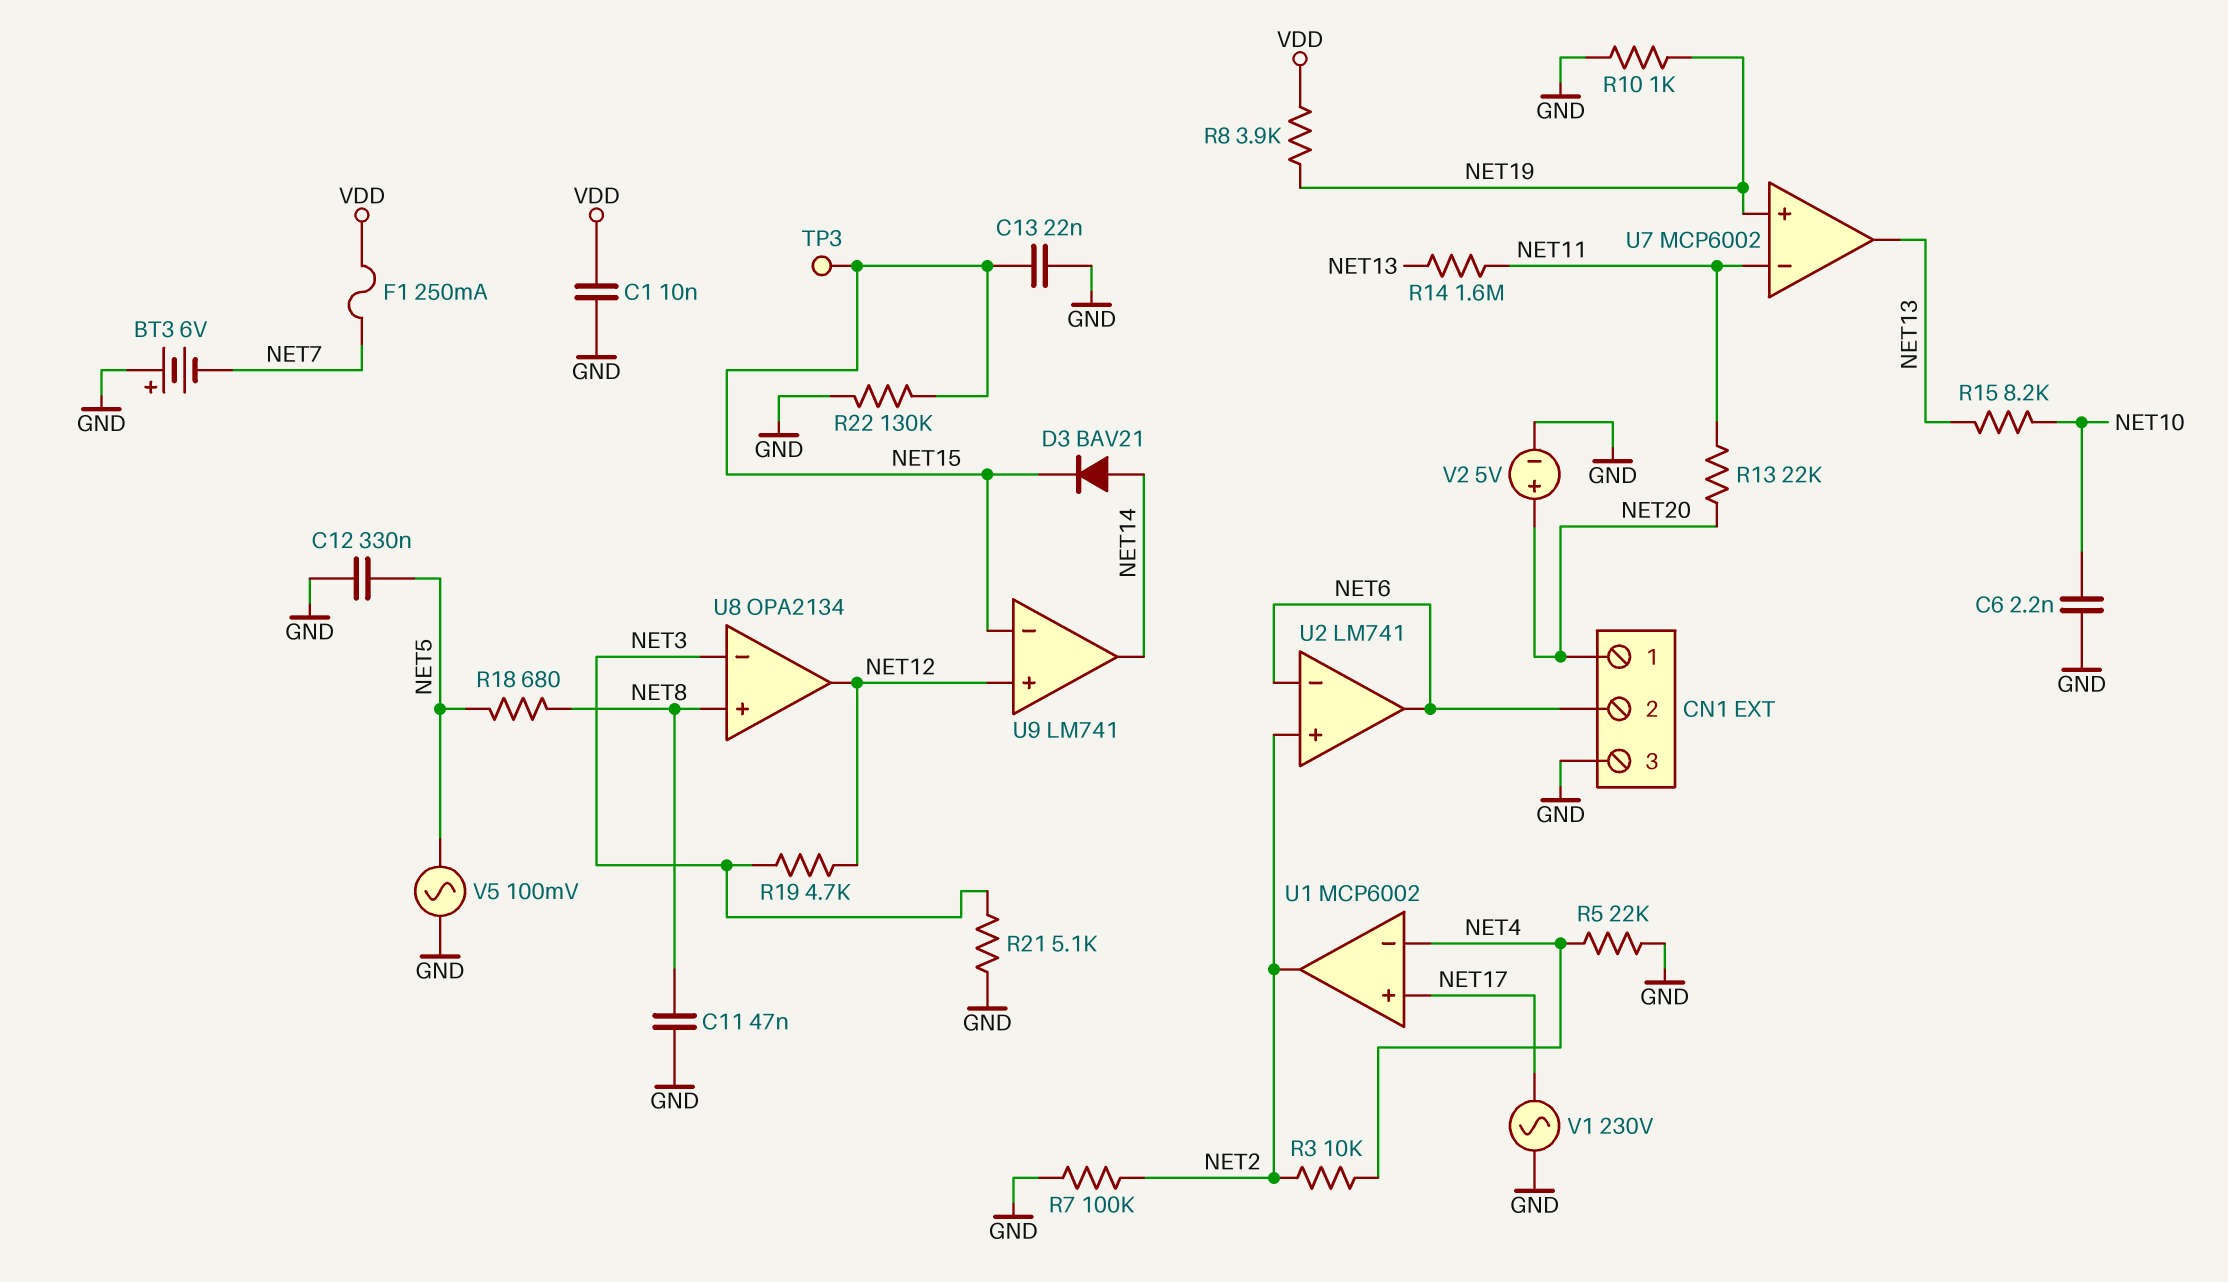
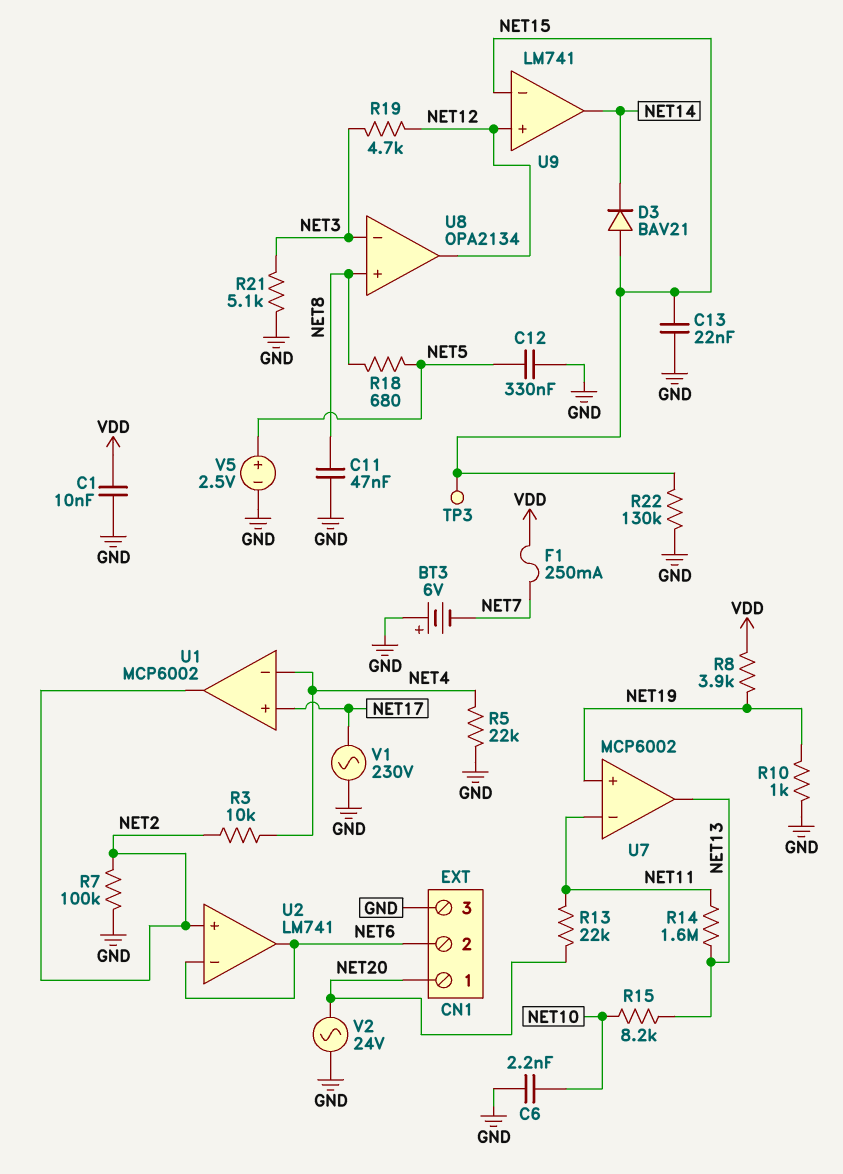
D3: diode BAV21 (A NET14, K NET15) -> diode BAV21 (A NET15, K NET14)
V2: 5V (plus NET20, minus GND) -> AC 24V (GND, NET20)
V5: AC 100mV (GND, NET5) -> 2.5V (plus NET5, minus GND)

